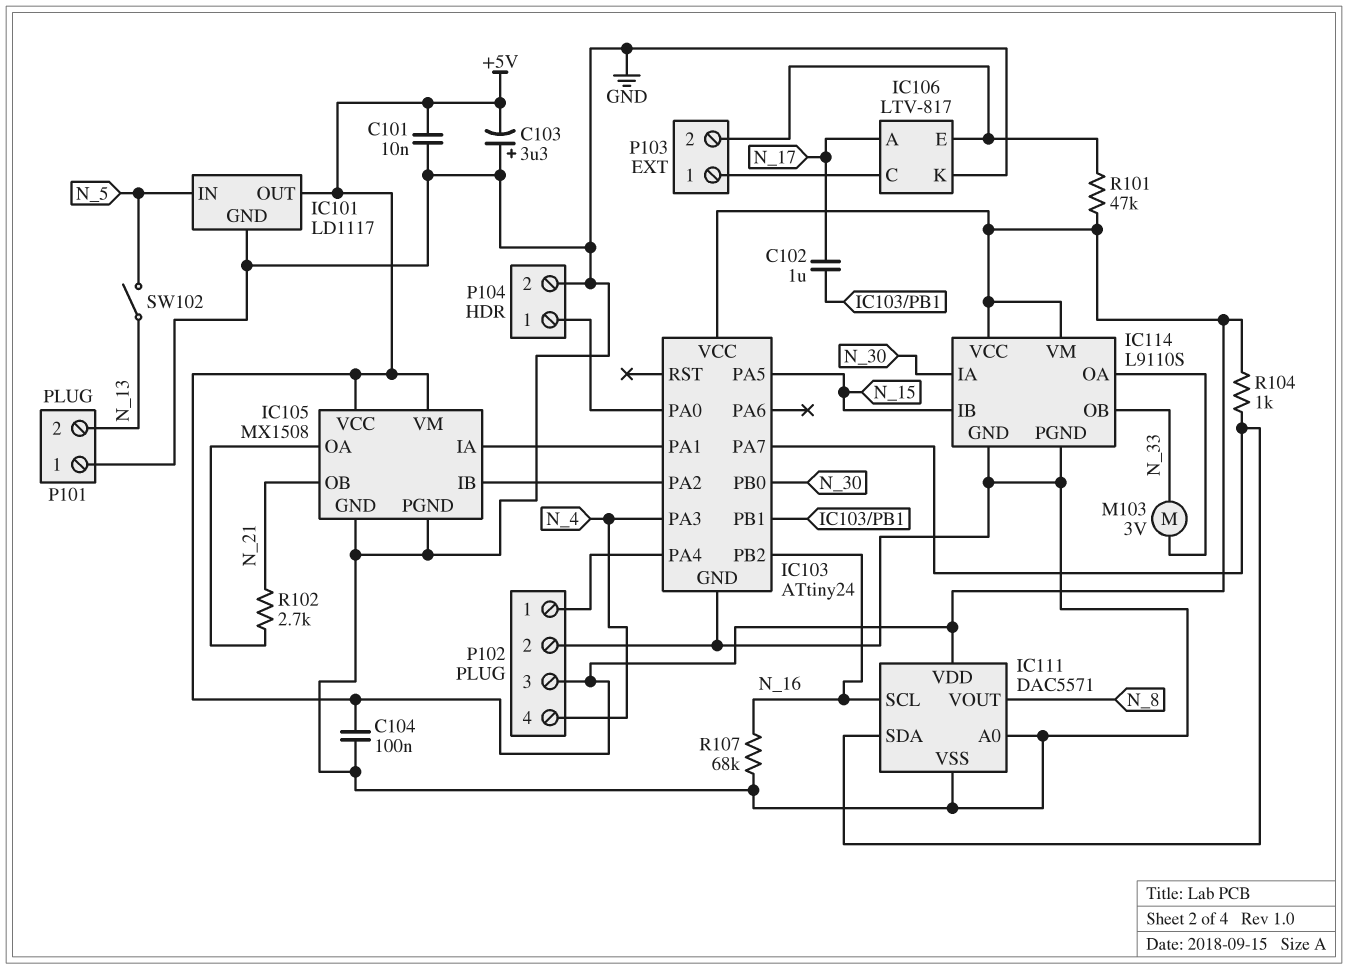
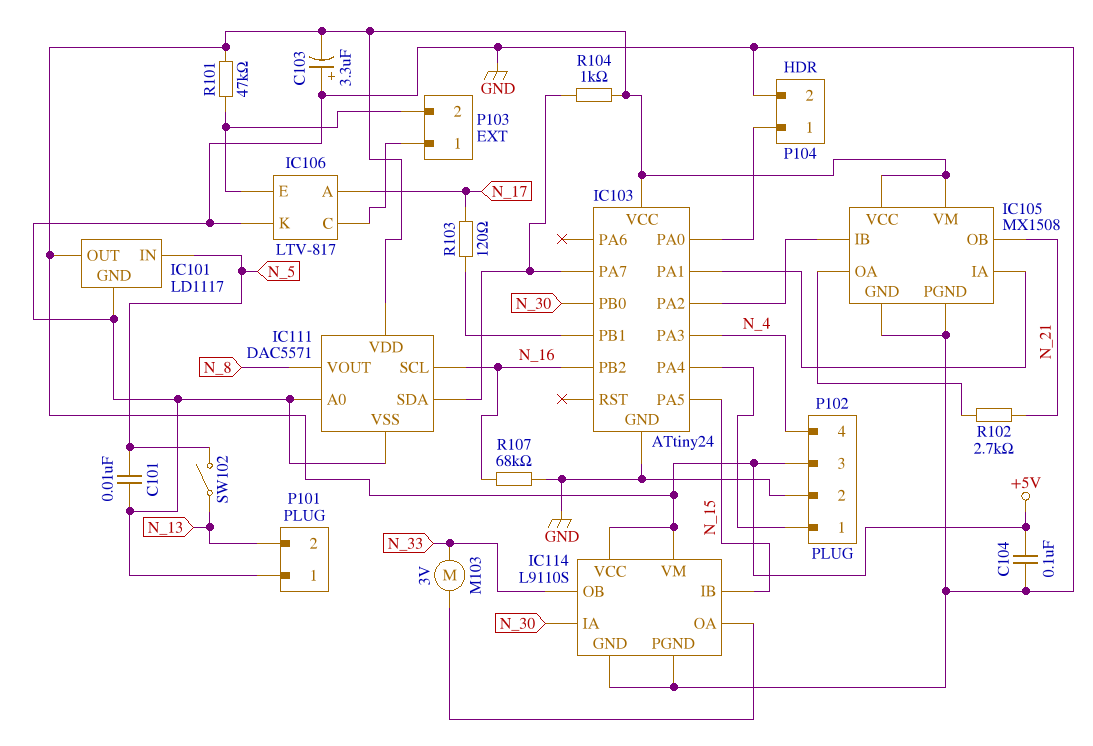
C101: 10nF (+5V, GND) -> 10nF (GND, N_5)
C102: 1uF (IC103/PB1, N_17) -> none
R103: none -> 120 (IC103/PB1, N_17)

